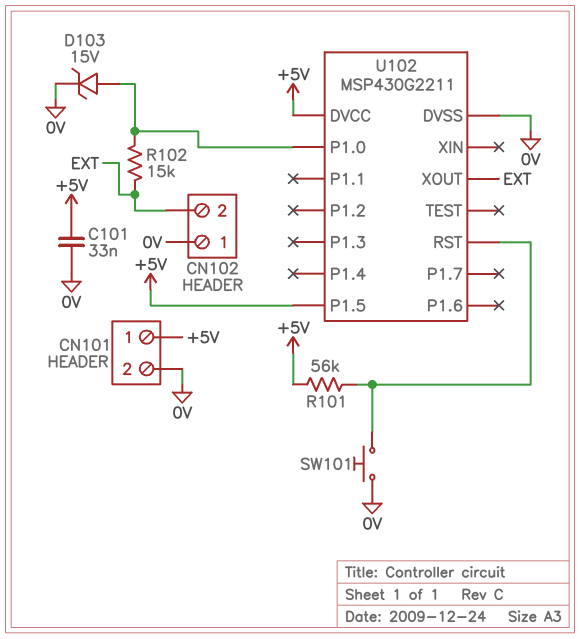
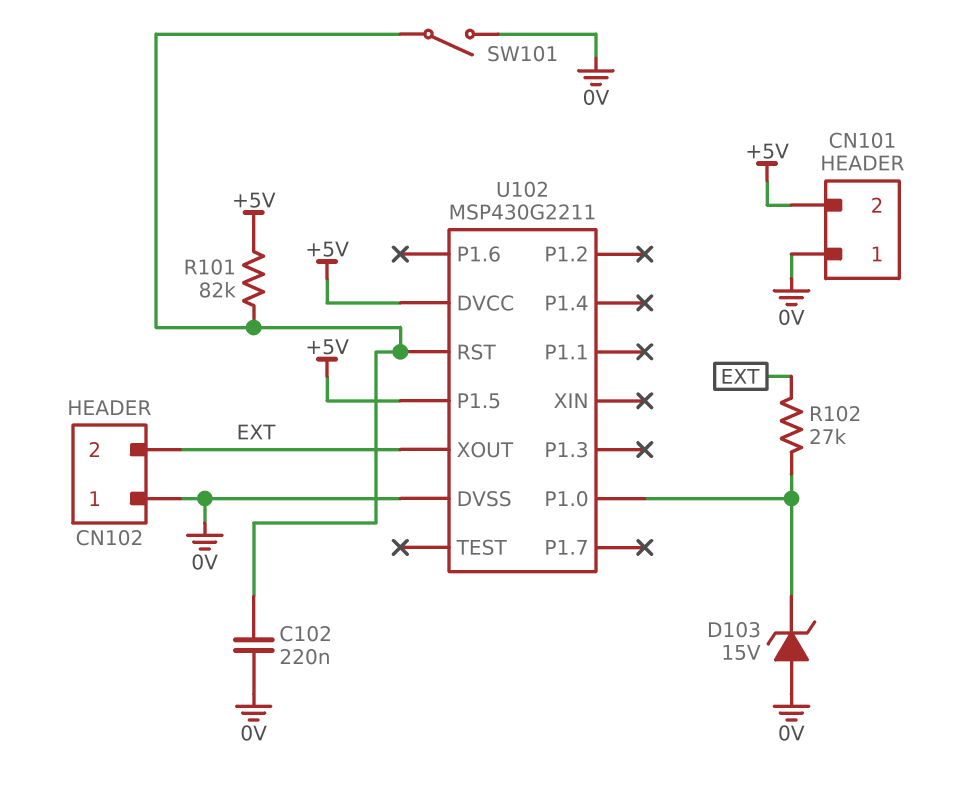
C101: 33nF (+5V, 0V) -> none
C102: none -> 220nF (0V, U102/RST)
CN101 pin 1: +5V -> 0V
CN101 pin 2: 0V -> +5V
D103: zener 15V (A U102/P1.0, K 0V) -> zener 15V (A 0V, K U102/P1.0)
R101: 56k (+5V, U102/RST) -> 82k (+5V, U102/RST)
R102: 15k (EXT, U102/P1.0) -> 27k (EXT, U102/P1.0)
SW101: button (0V, U102/RST) -> switch (0V, U102/RST)

